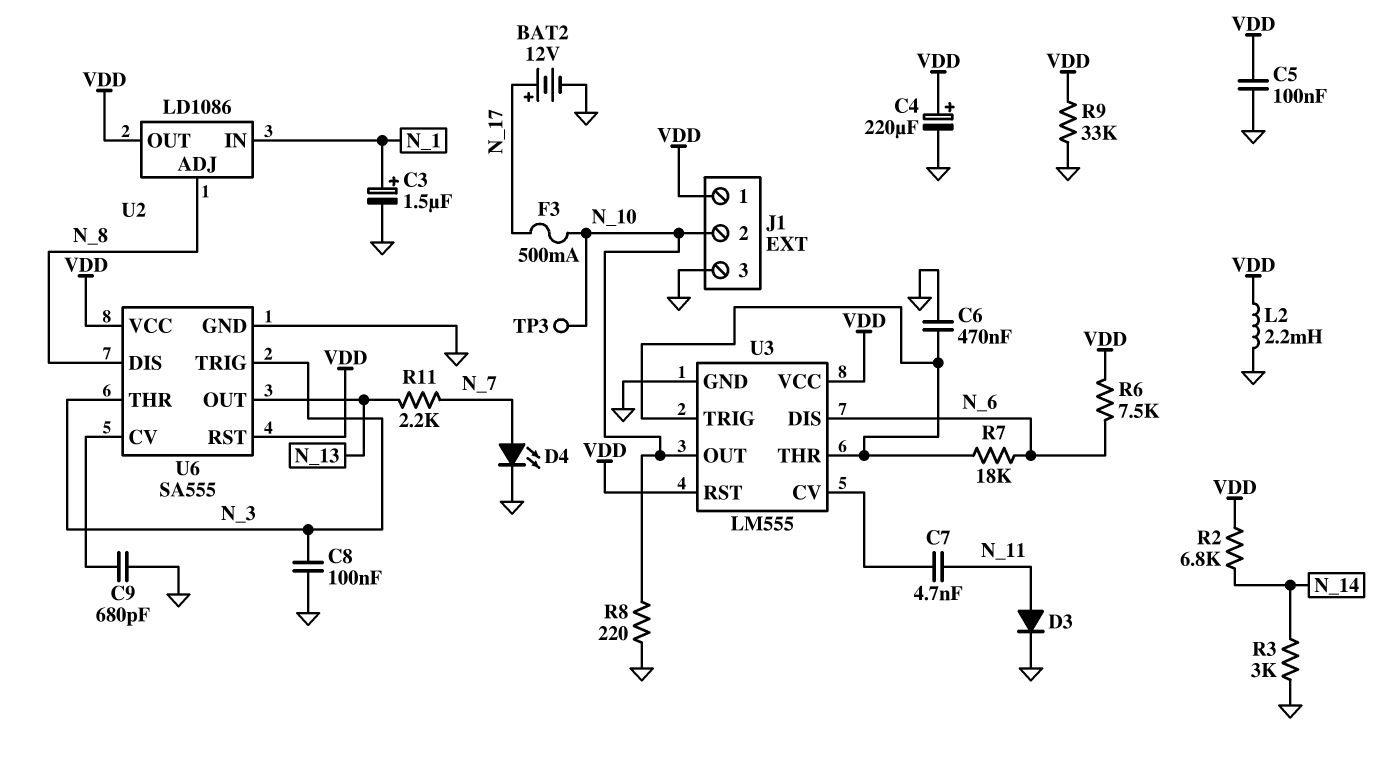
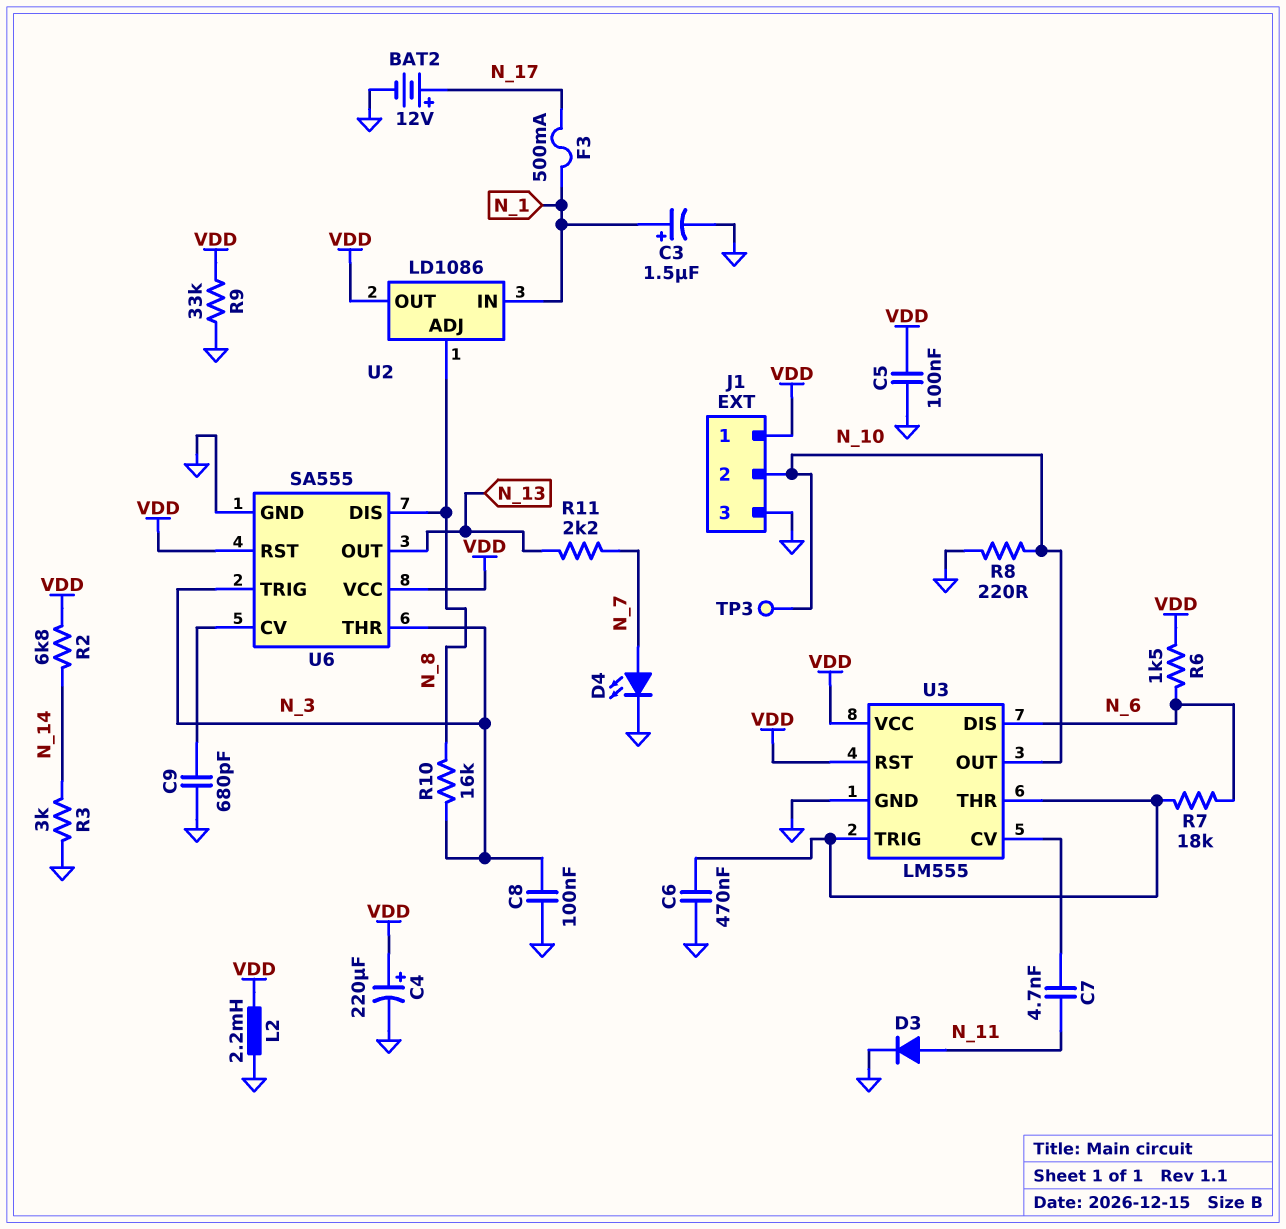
F3: 500mA (N_10, N_17) -> 500mA (N_1, N_17)
R6: 7.5k (N_6, VDD) -> 1.5k (N_6, VDD)
R10: none -> 16k (N_3, N_8)

